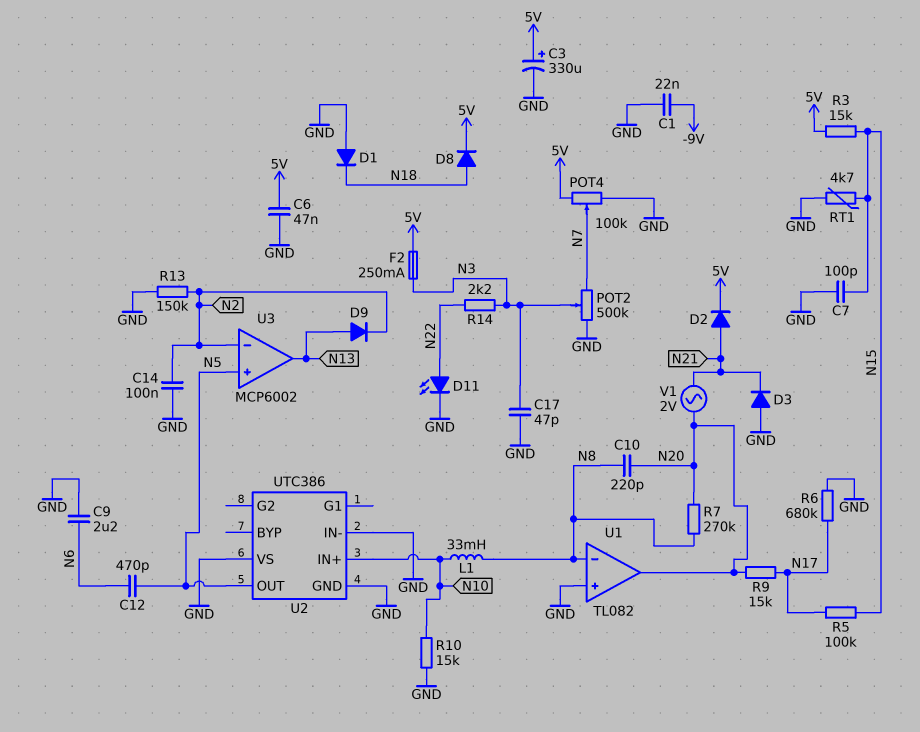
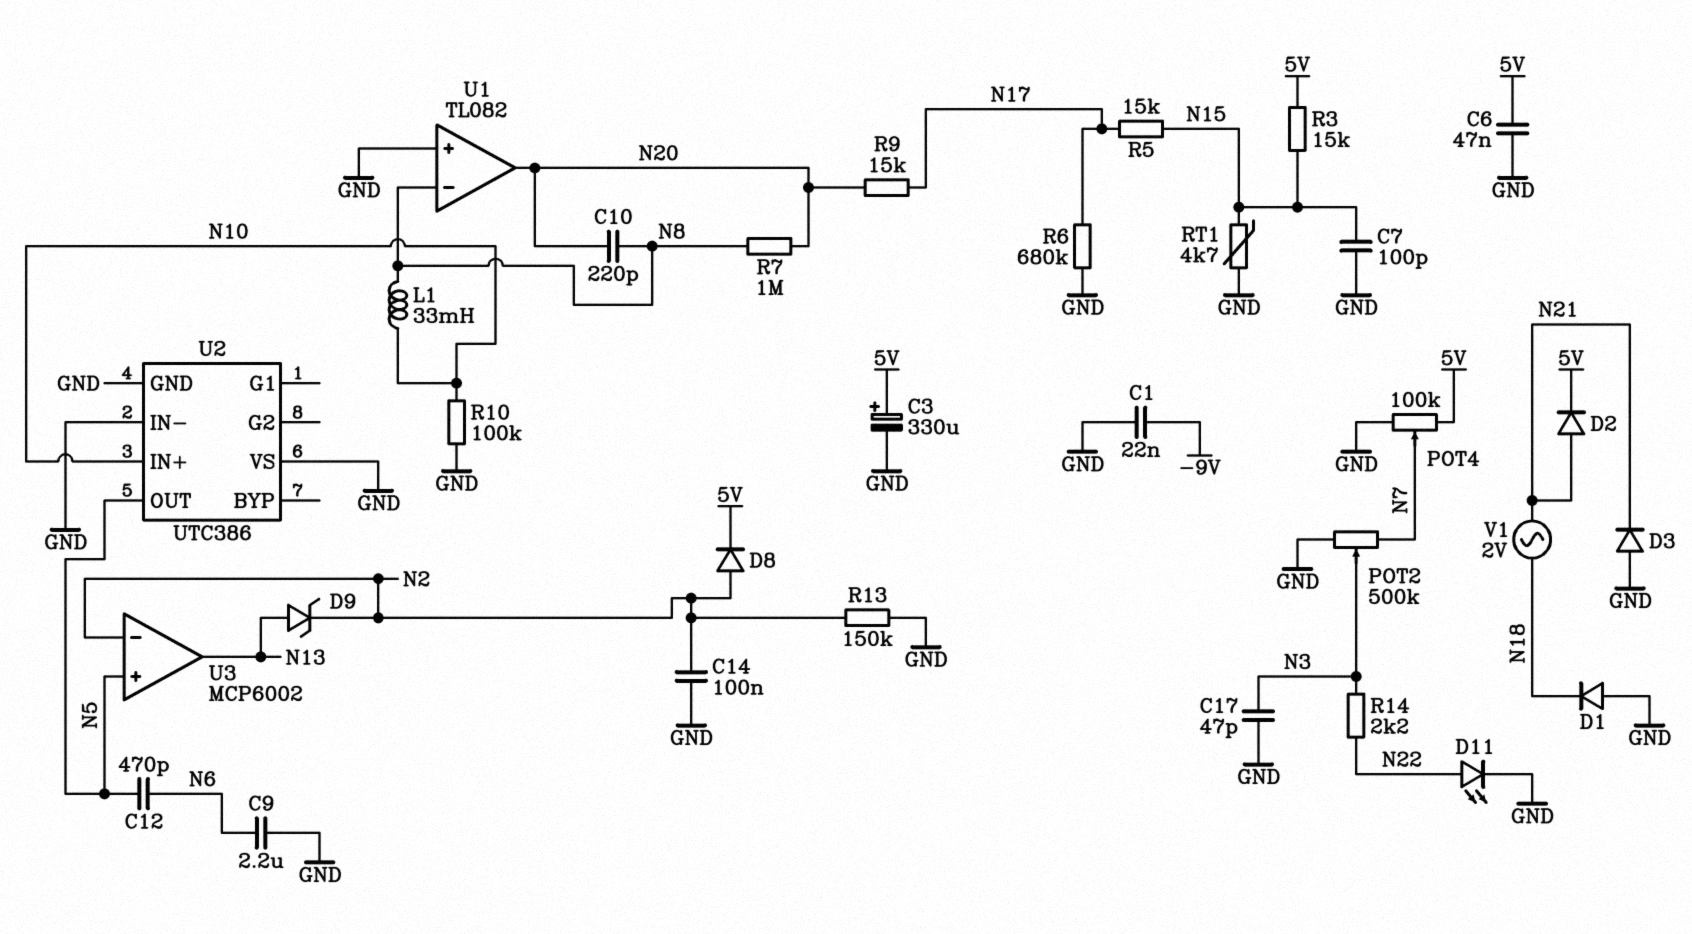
D8: diode (A N18, K 5V) -> diode (A N2, K 5V)
D9: diode (A N13, K N2) -> zener (A N13, K N2)
F2: 250mA (5V, N3) -> none
R5: 100k (N15, N17) -> 15k (N15, N17)
R7: 270k (N8, N20) -> 1M (N8, N20)
R10: 15k (GND, N10) -> 100k (GND, N10)
V1: AC 2V (N20, N21) -> AC 2V (N18, N21)

